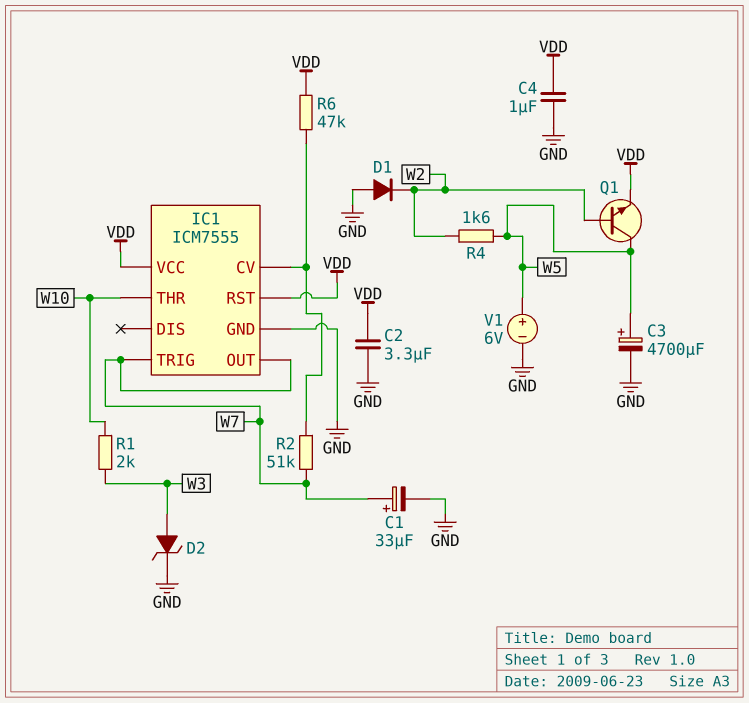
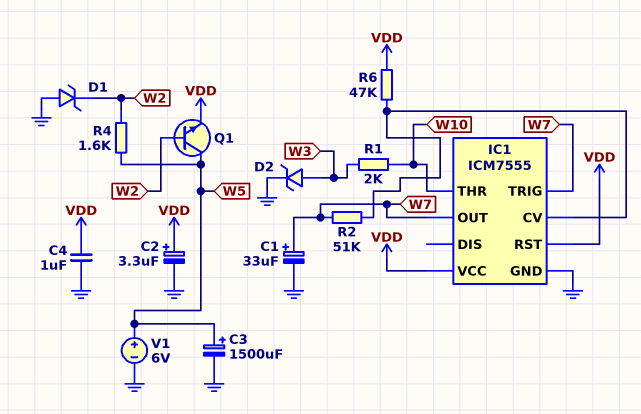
C2: 3.3uF (GND, VDD) -> 3.3uF (plus VDD, minus GND)
C3: 4700uF (plus W5, minus GND) -> 1500uF (plus W5, minus GND)
D1: diode (A GND, K W2) -> zener (A GND, K W2)

